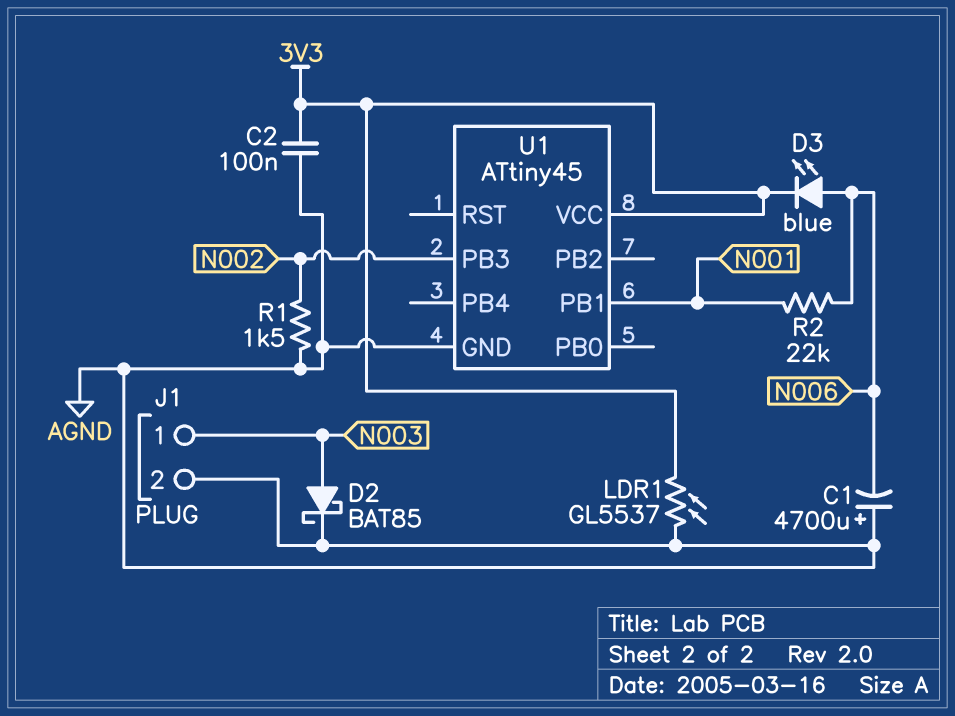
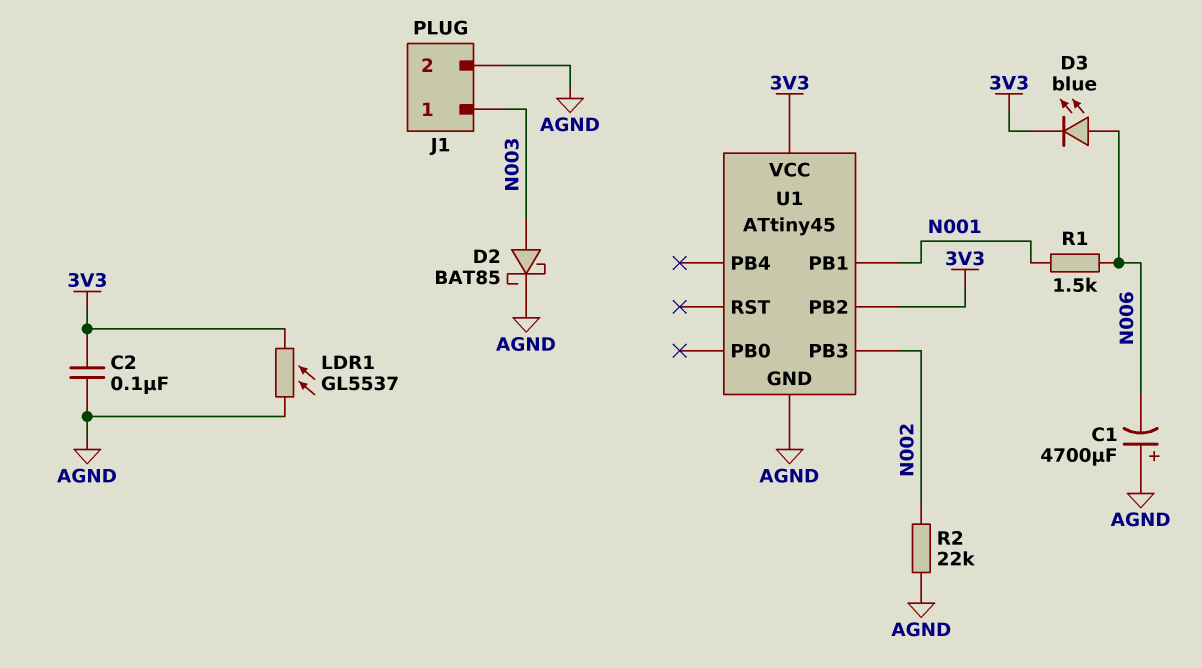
R1: 1.5k (AGND, N002) -> 1.5k (N001, N006)
R2: 22k (N001, N006) -> 22k (AGND, N002)
U1 pin PB2: none -> 3V3

